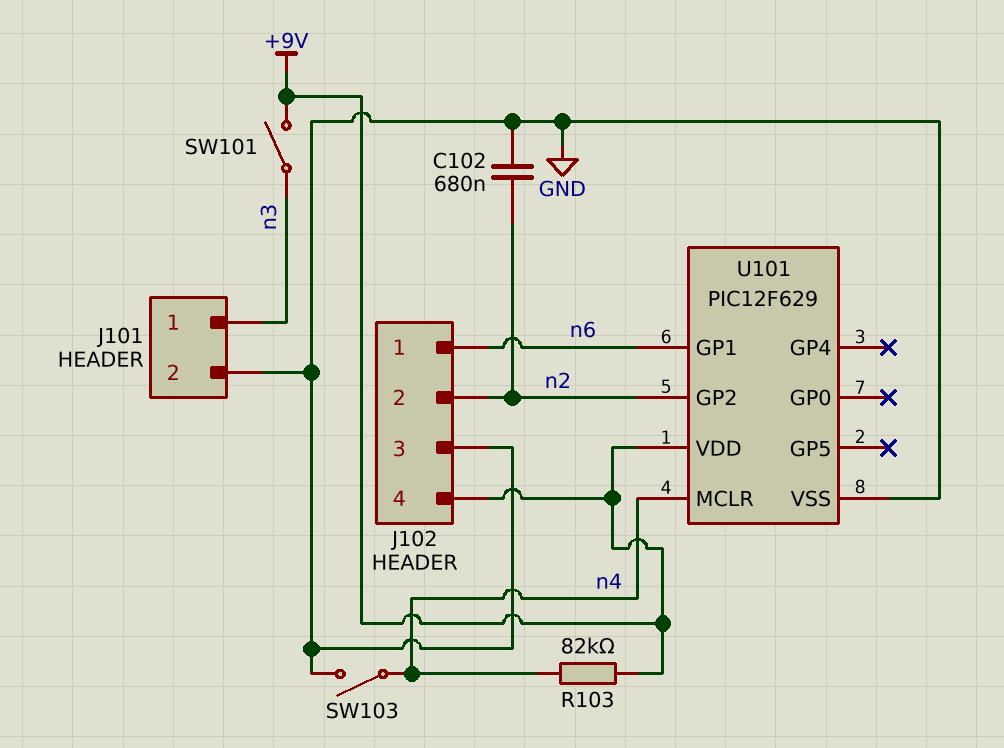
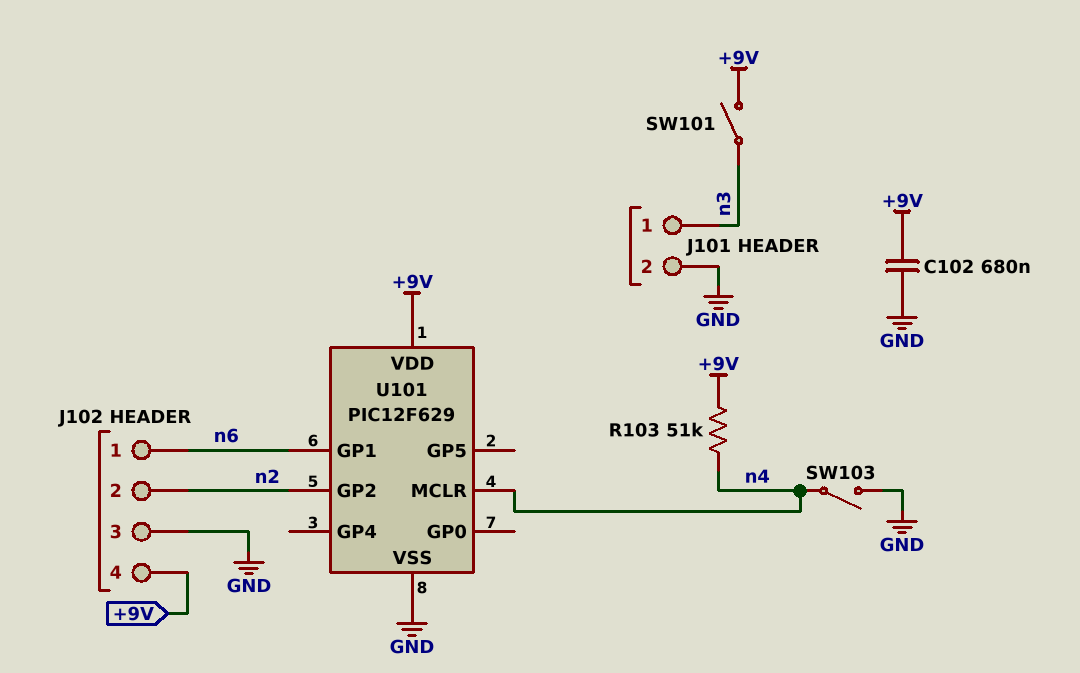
C102: 680nF (GND, n2) -> 680nF (+9V, GND)
R103: 82k (+9V, n4) -> 51k (+9V, n4)

